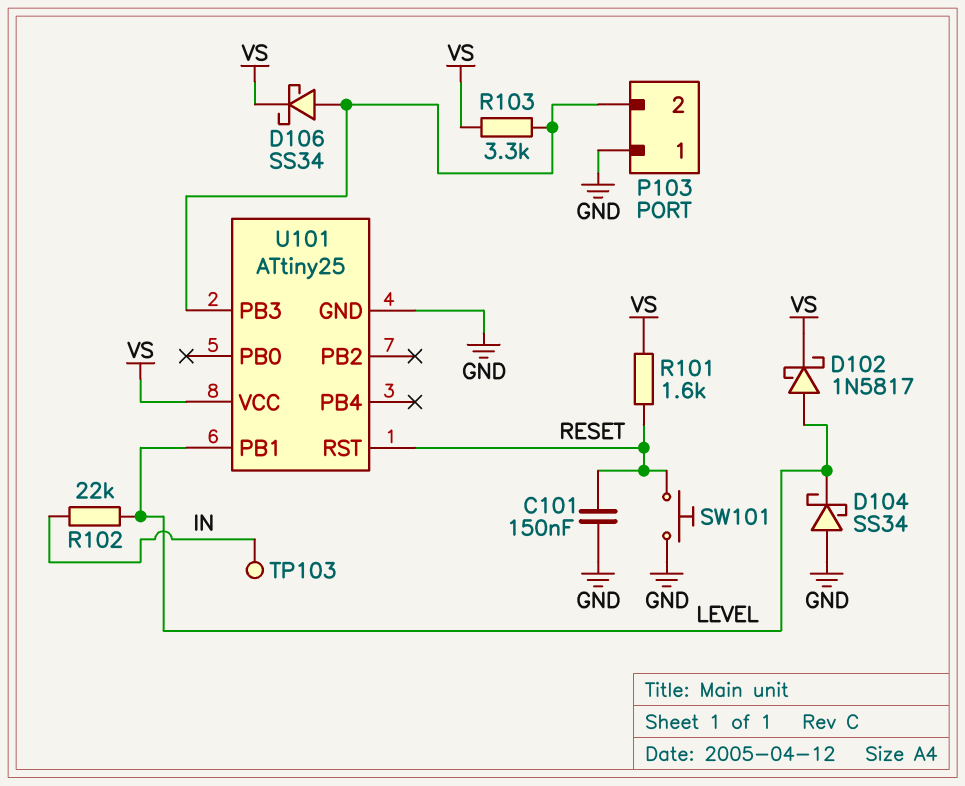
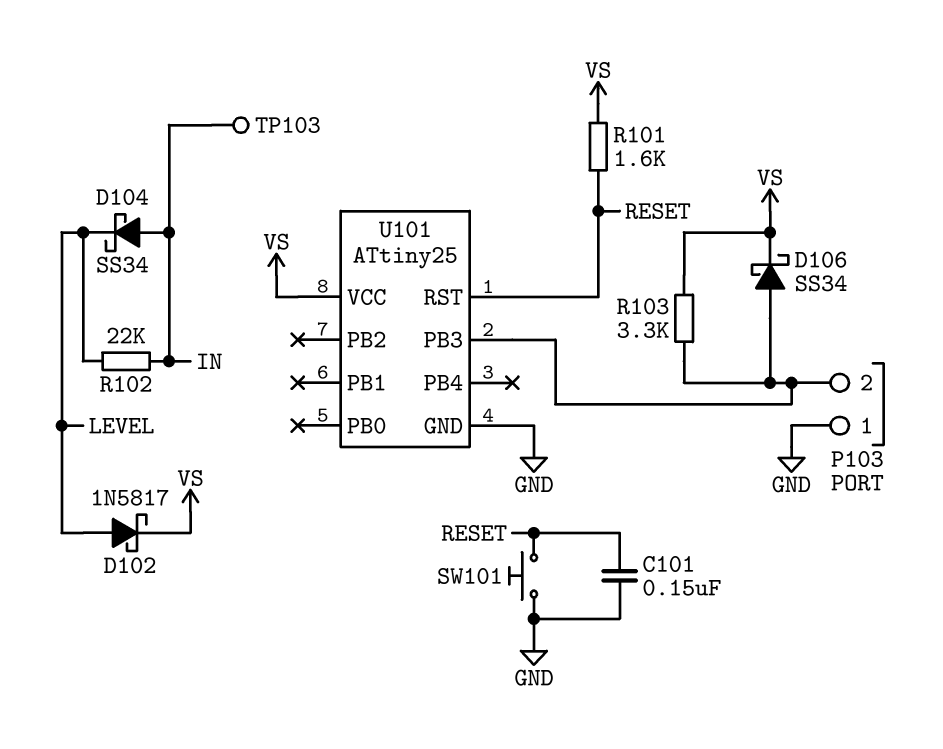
D104: schottky SS34 (A GND, K LEVEL) -> schottky SS34 (A IN, K LEVEL)
U101 pin PB1: LEVEL -> none

